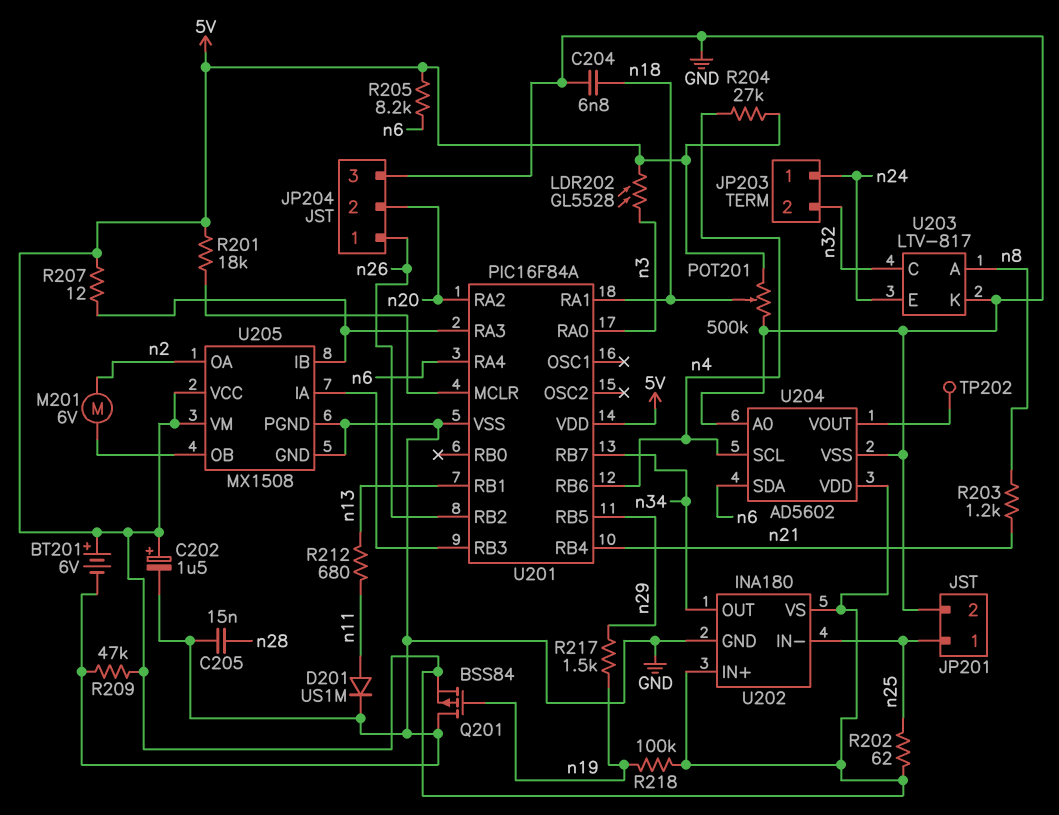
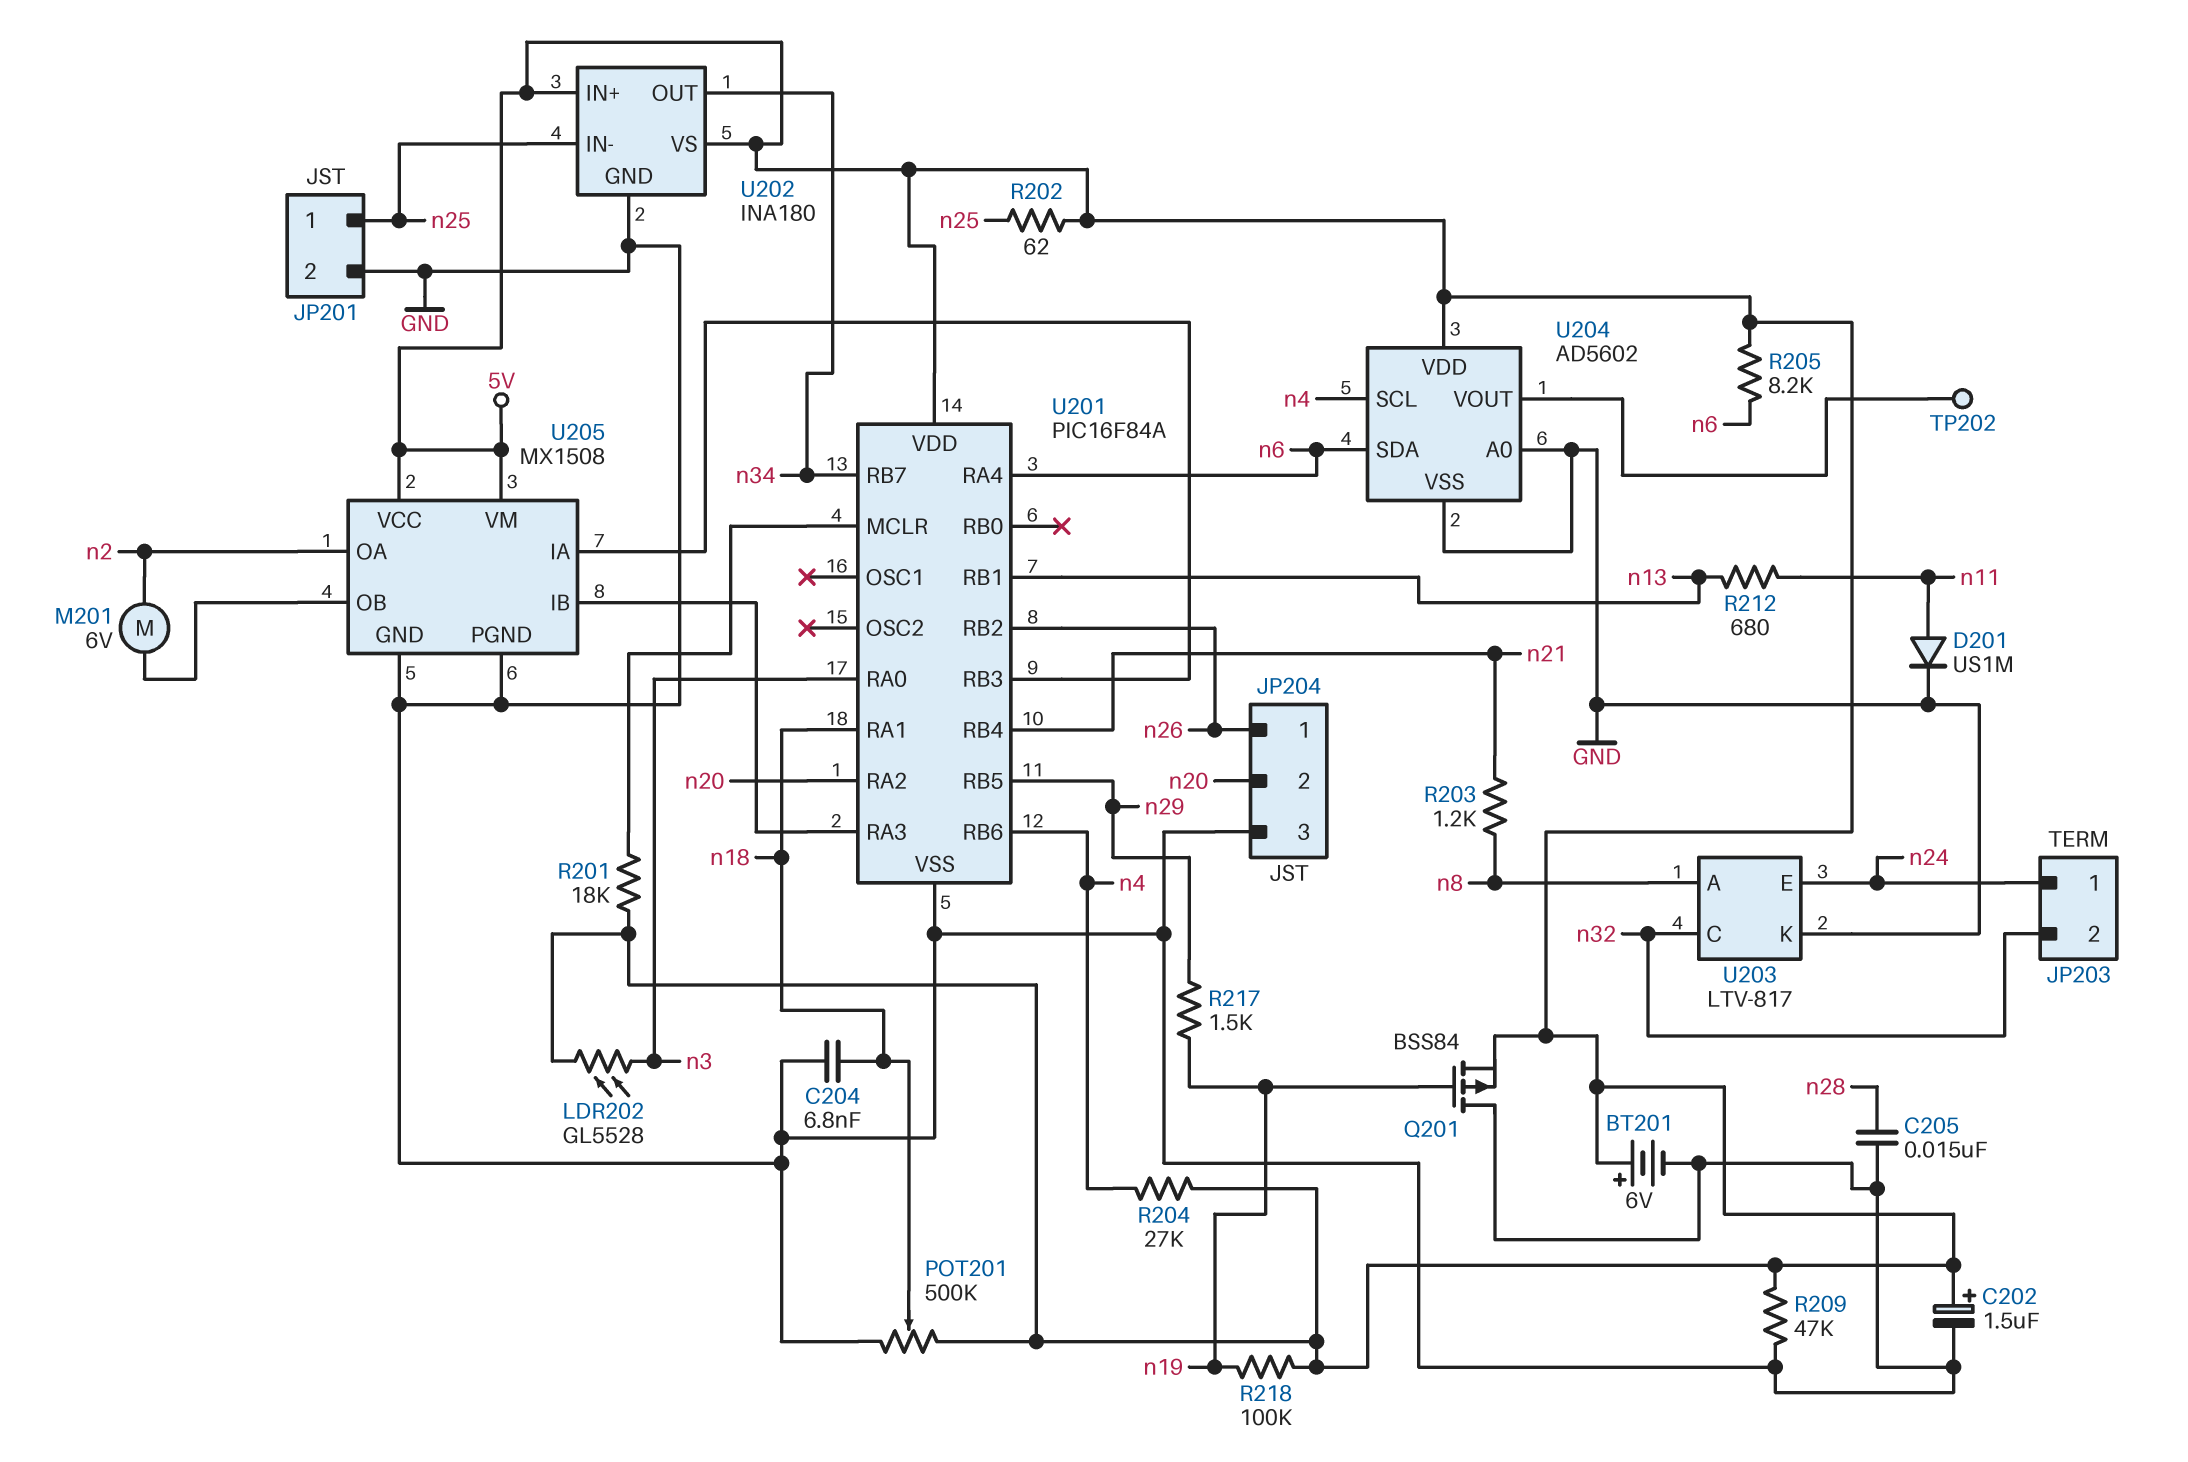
R207: 12 (5V, U201/RA3) -> none

